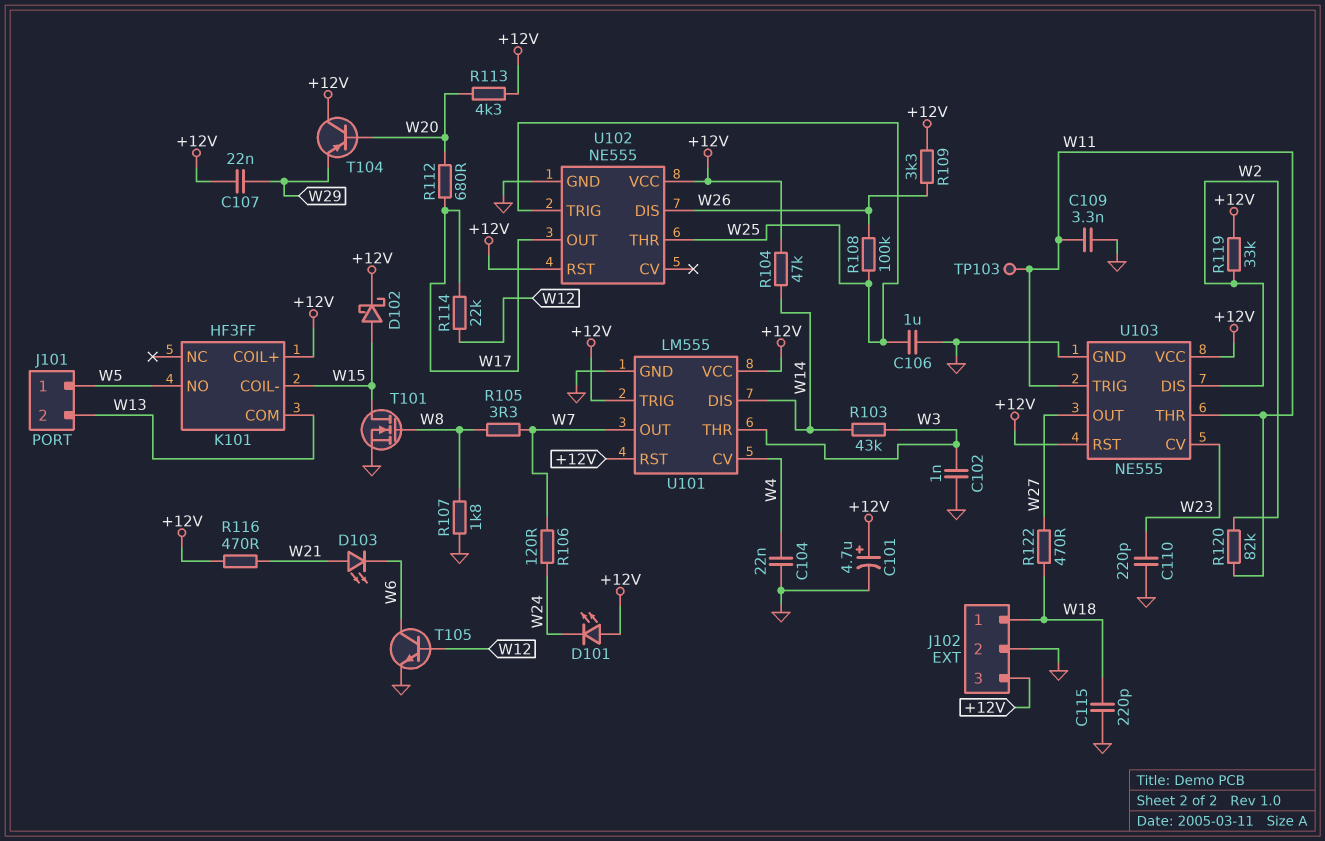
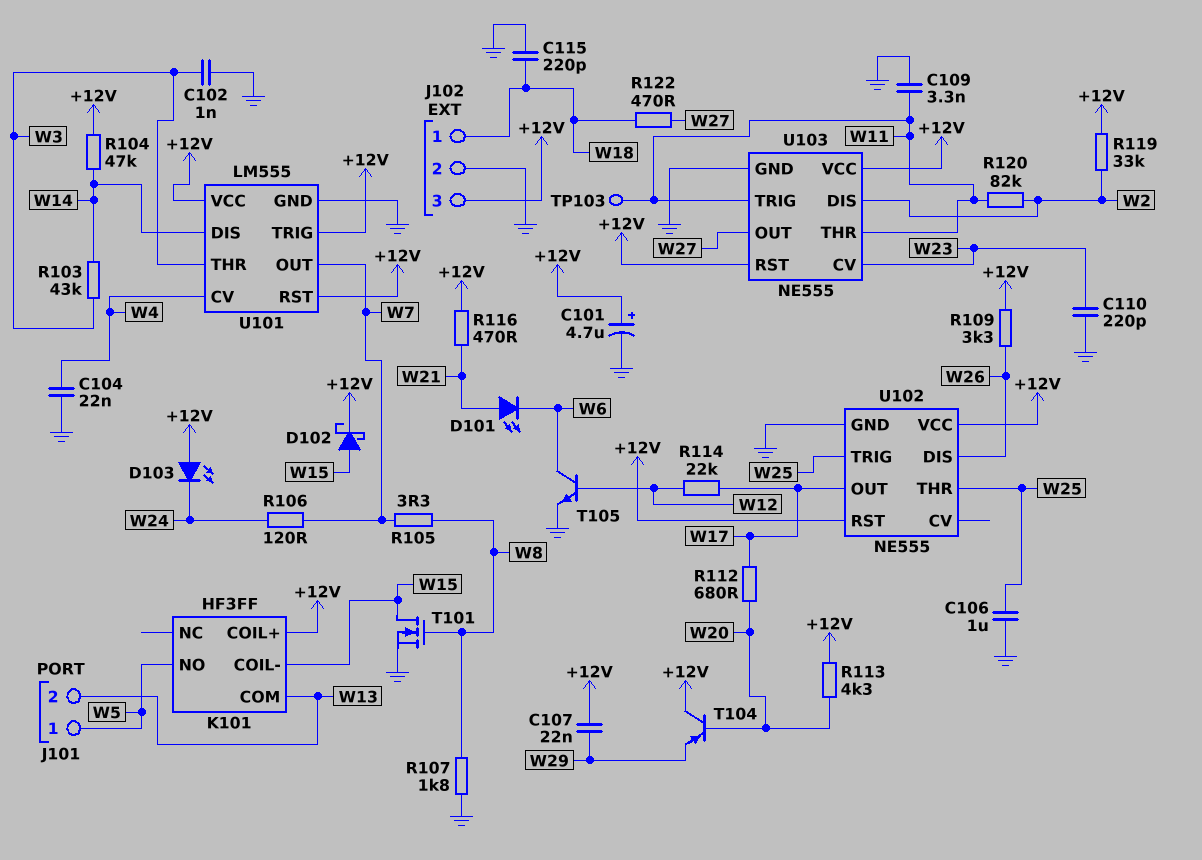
D101: LED (A +12V, K W24) -> LED (A W21, K W6)
D103: LED (A W21, K W6) -> LED (A +12V, K W24)
R108: 100k (W25, W26) -> none

